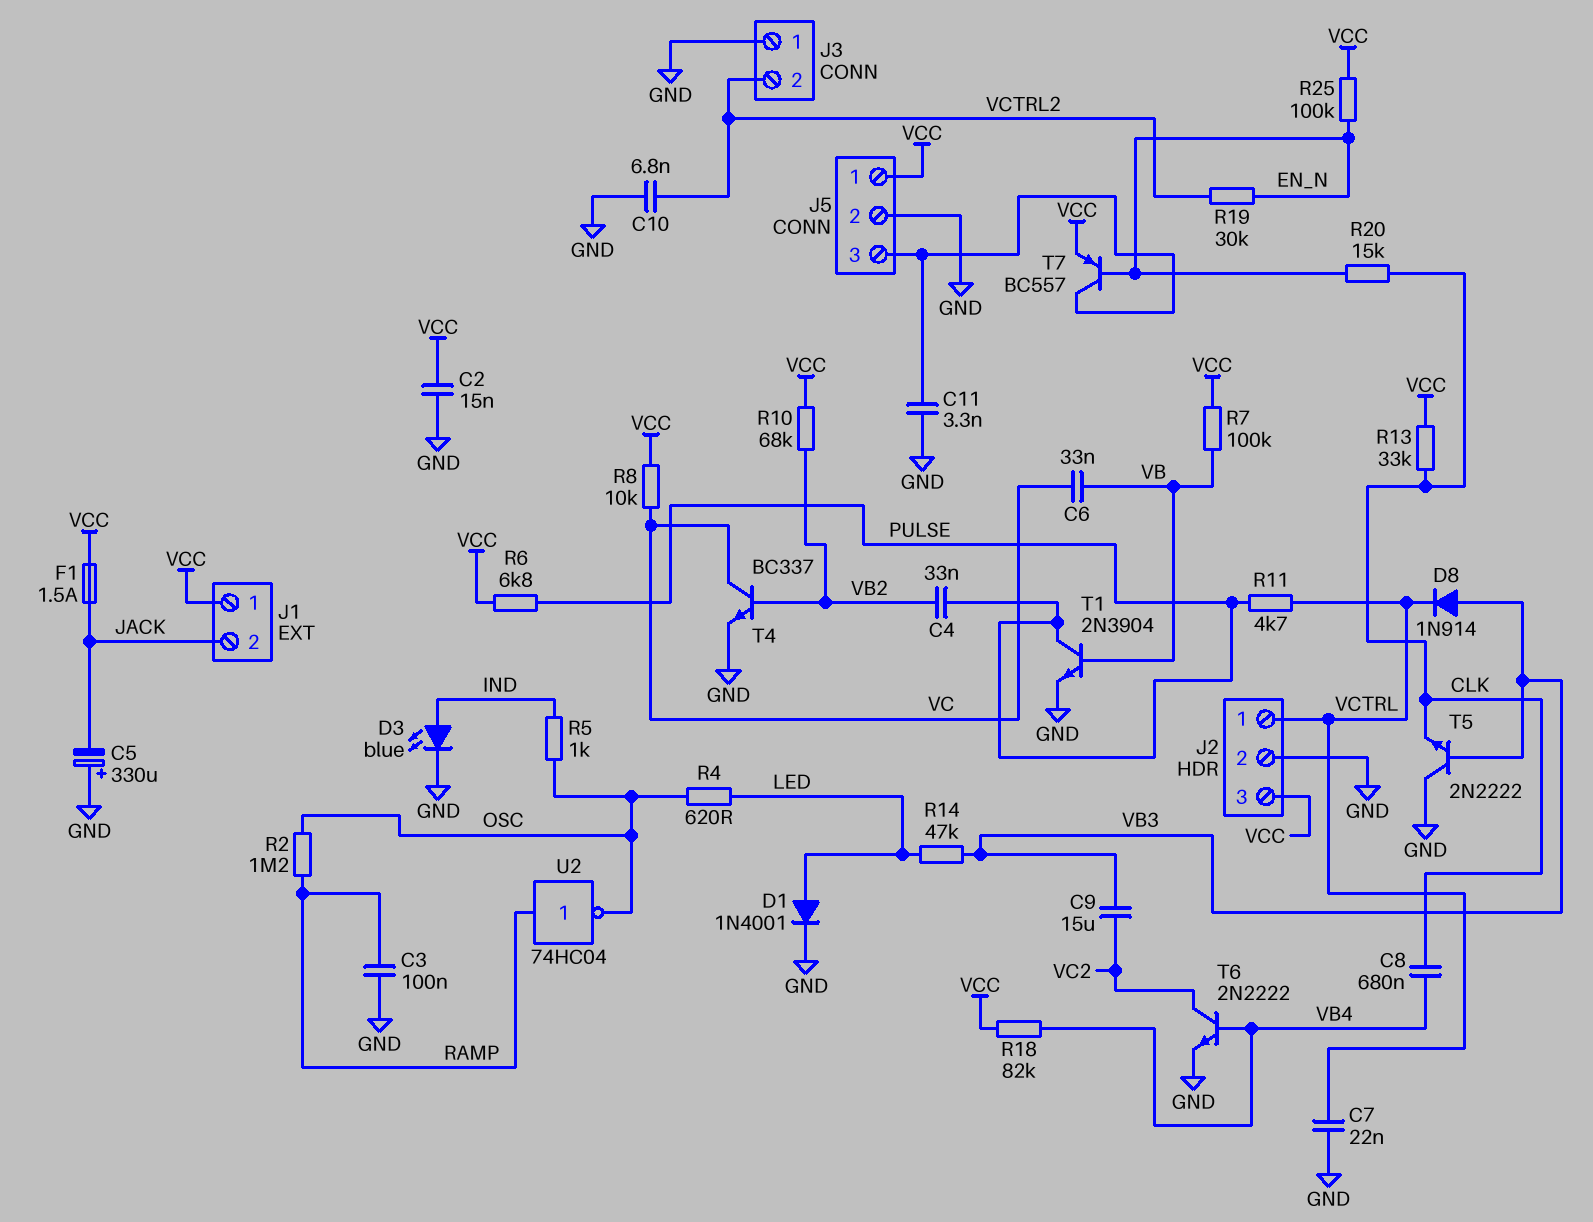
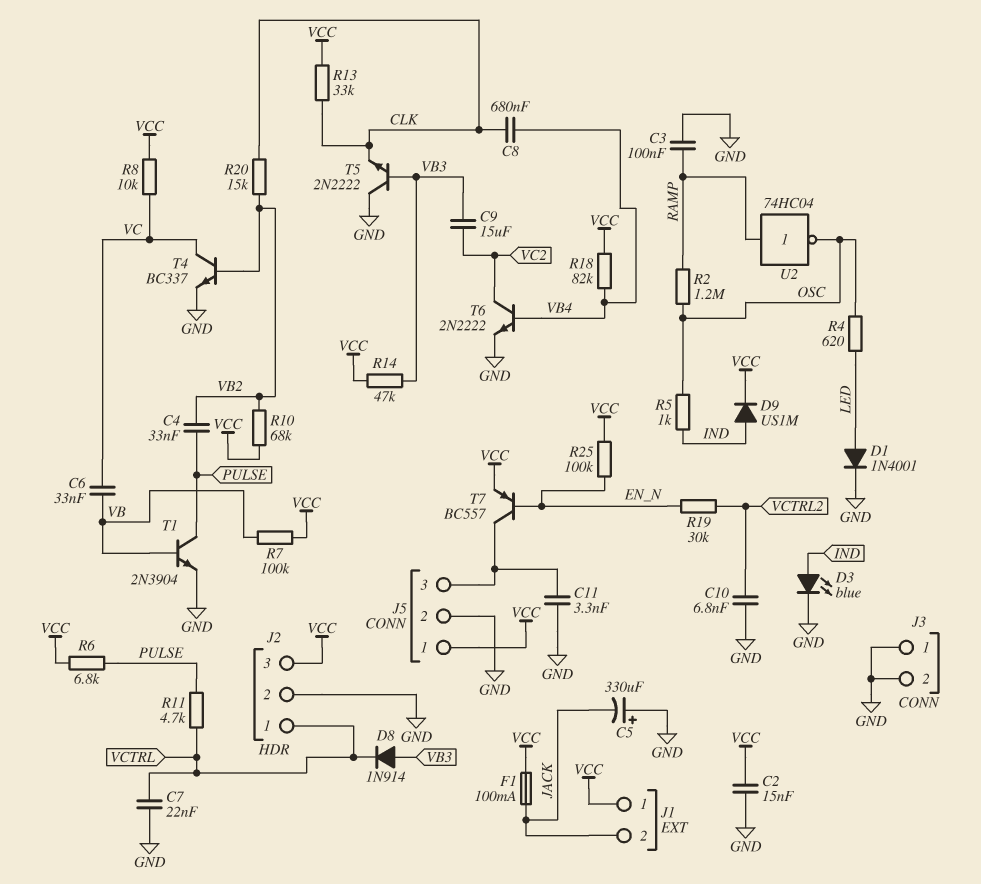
D9: none -> diode US1M (A IND, K VCC)
F1: 1.5A (JACK, VCC) -> 100mA (JACK, VCC)
J3 pin 2: VCTRL2 -> GND
R14: 47k (LED, VB3) -> 47k (VB3, VCC)
R20: 15k (CLK, EN_N) -> 15k (CLK, VB2)

